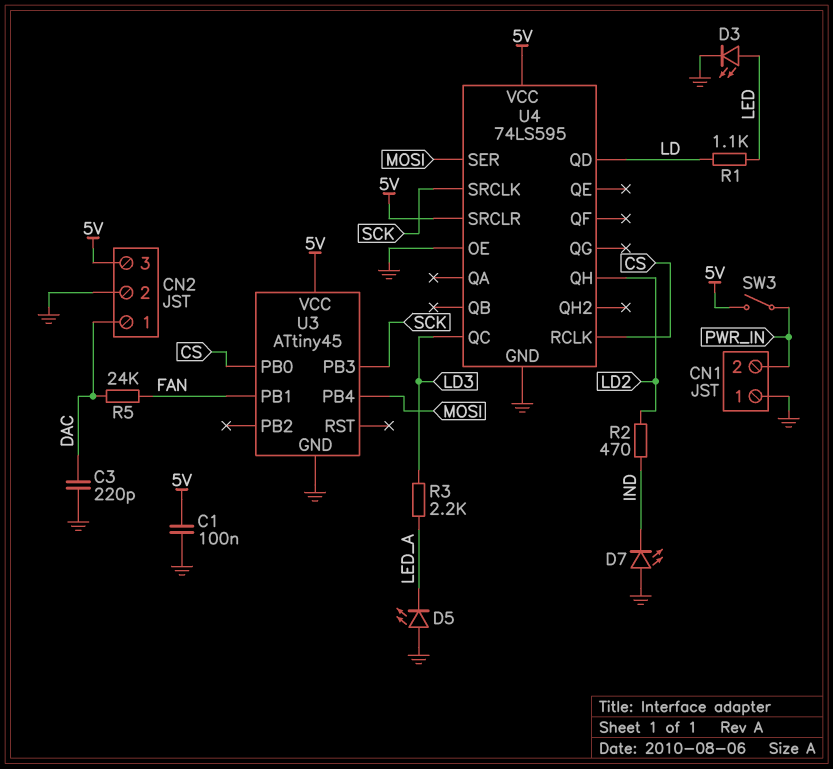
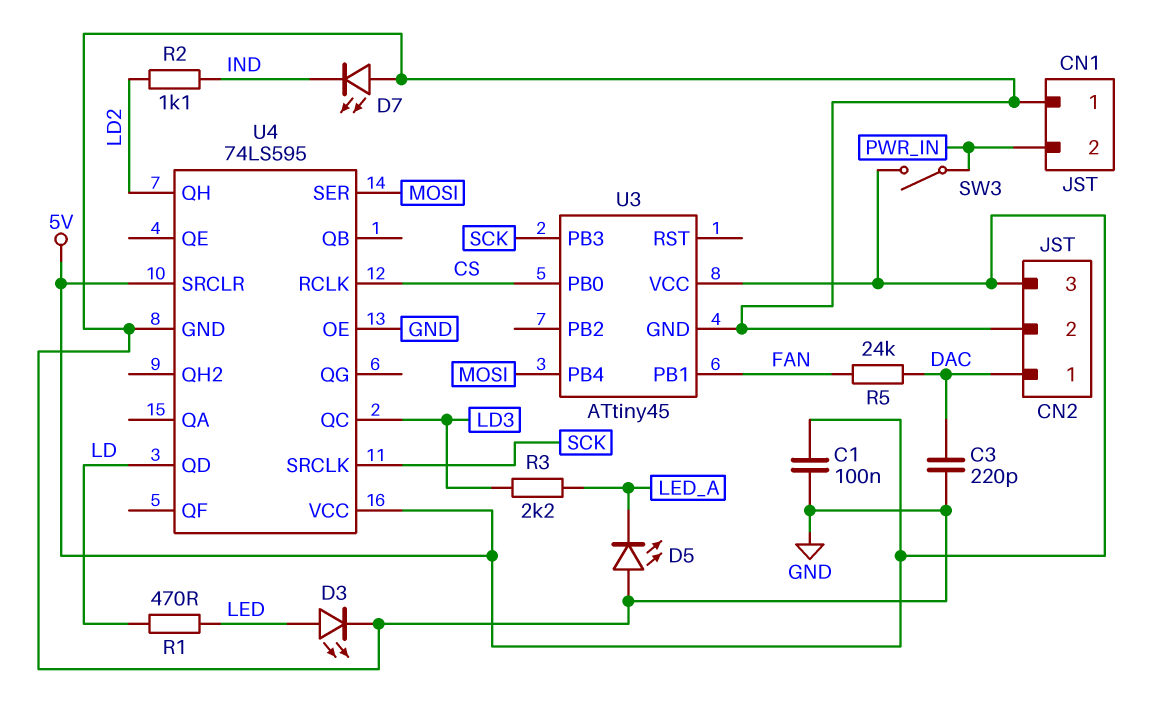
R1: 1.1k (LD, LED) -> 470 (LD, LED)
R2: 470 (IND, LD2) -> 1.1k (IND, LD2)

